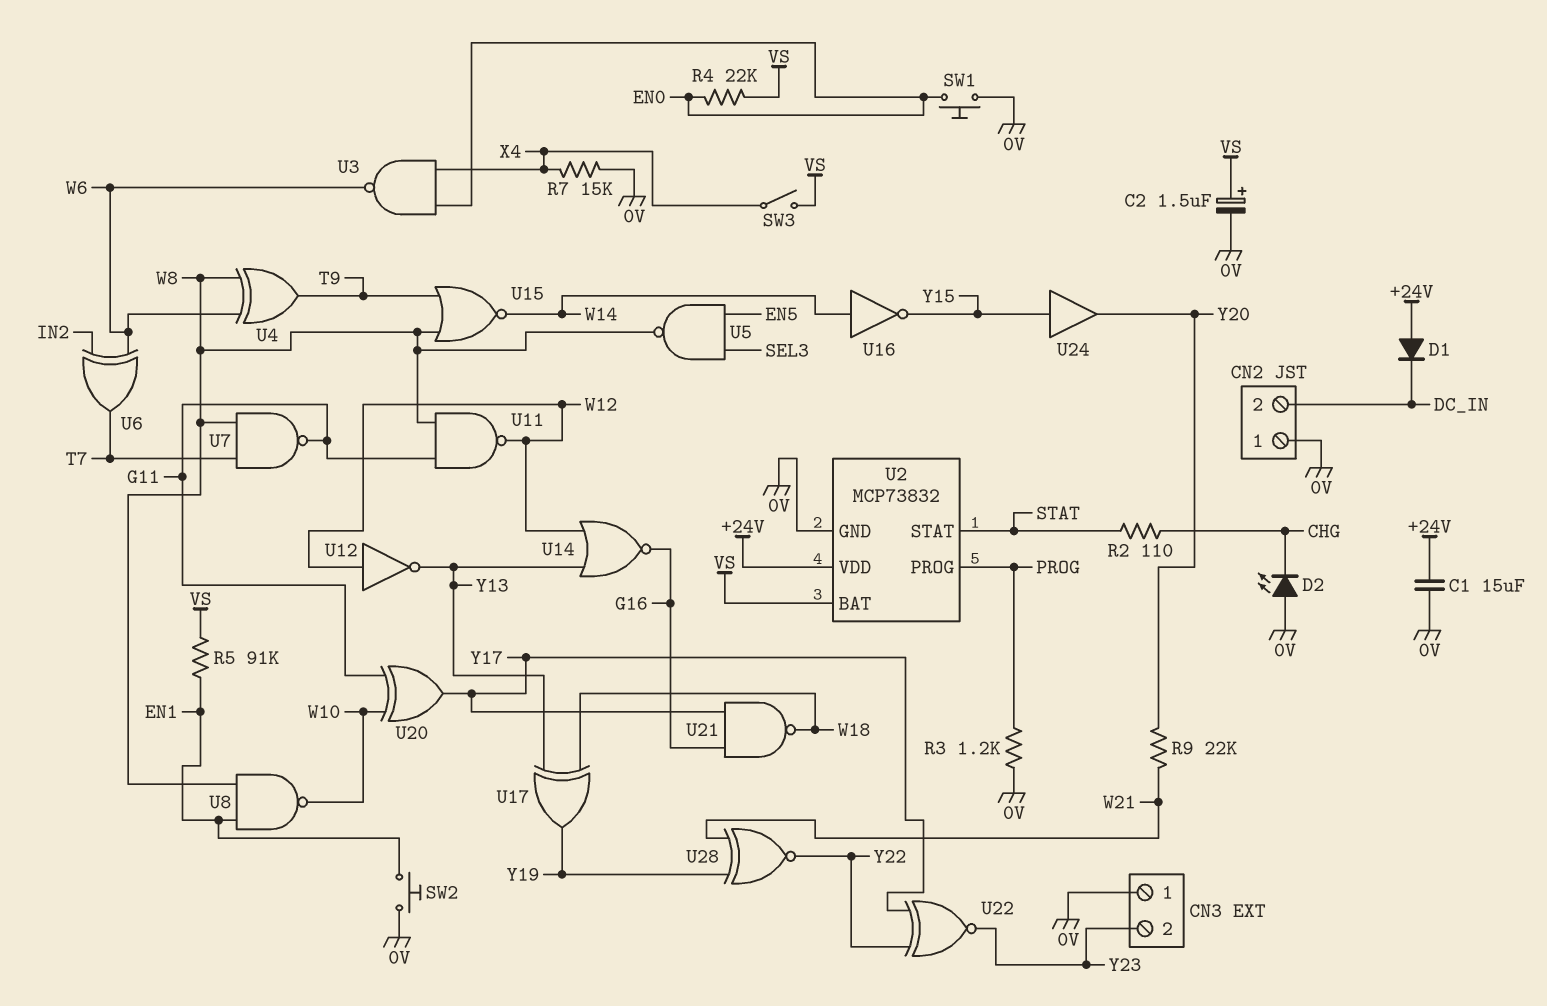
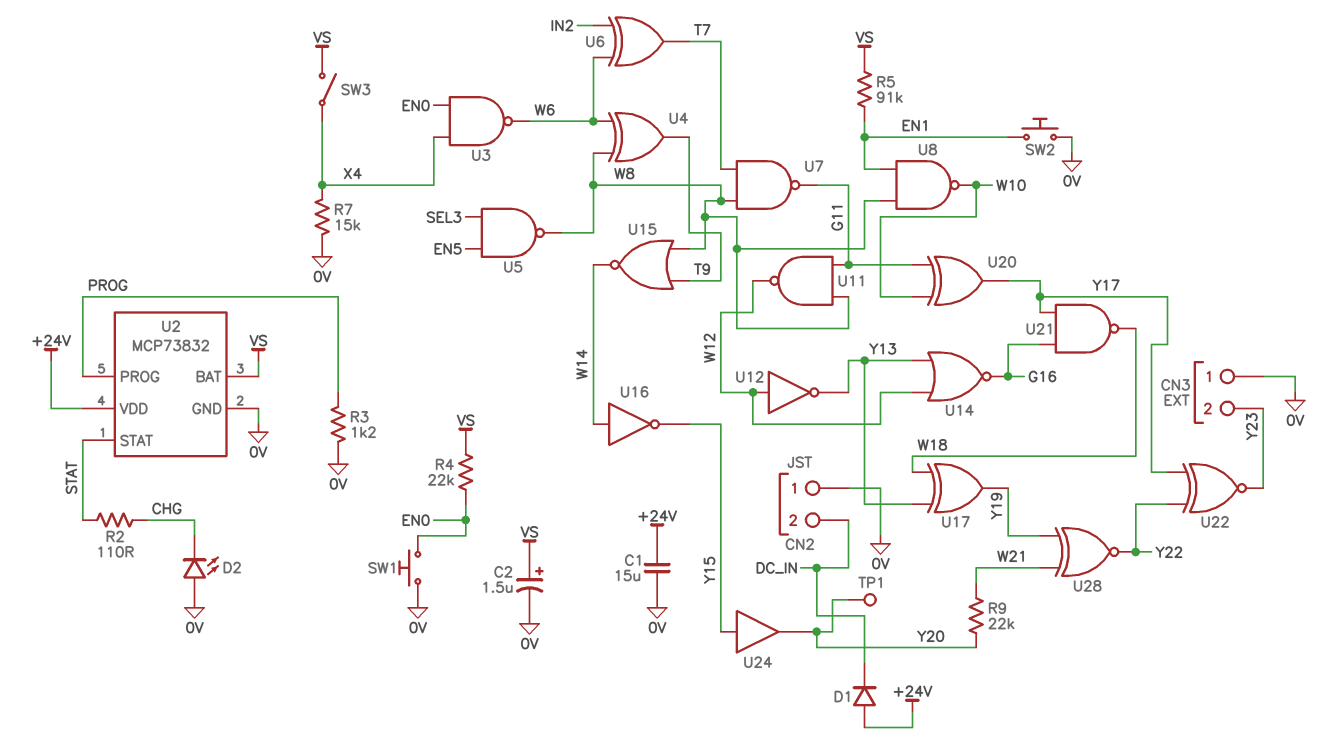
TP1: none -> test point (Y20)

